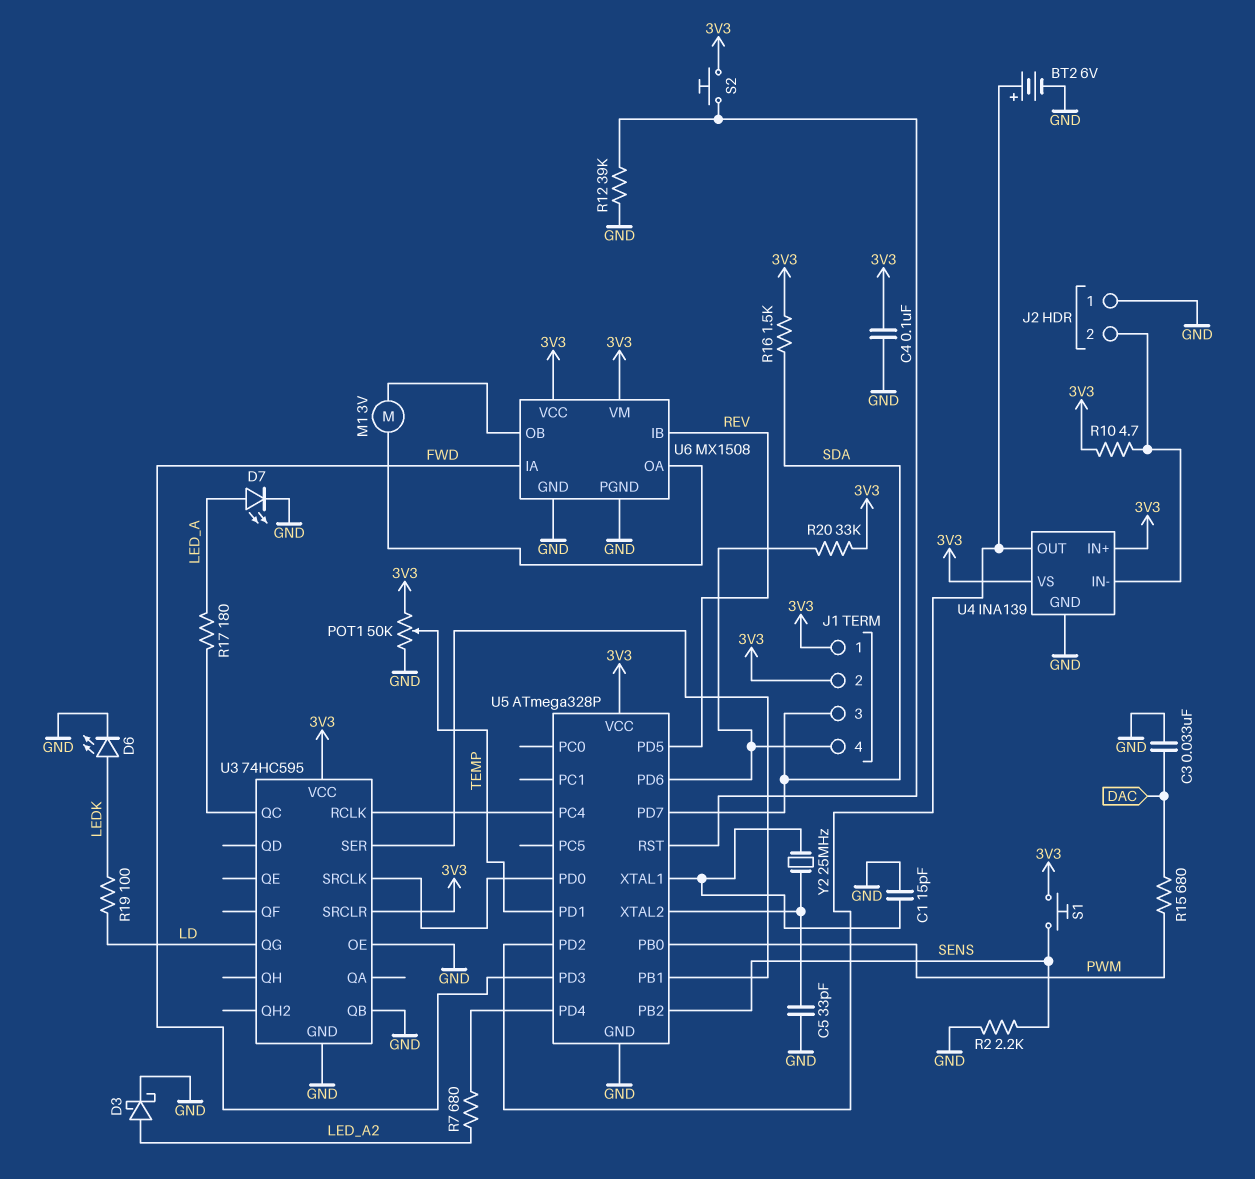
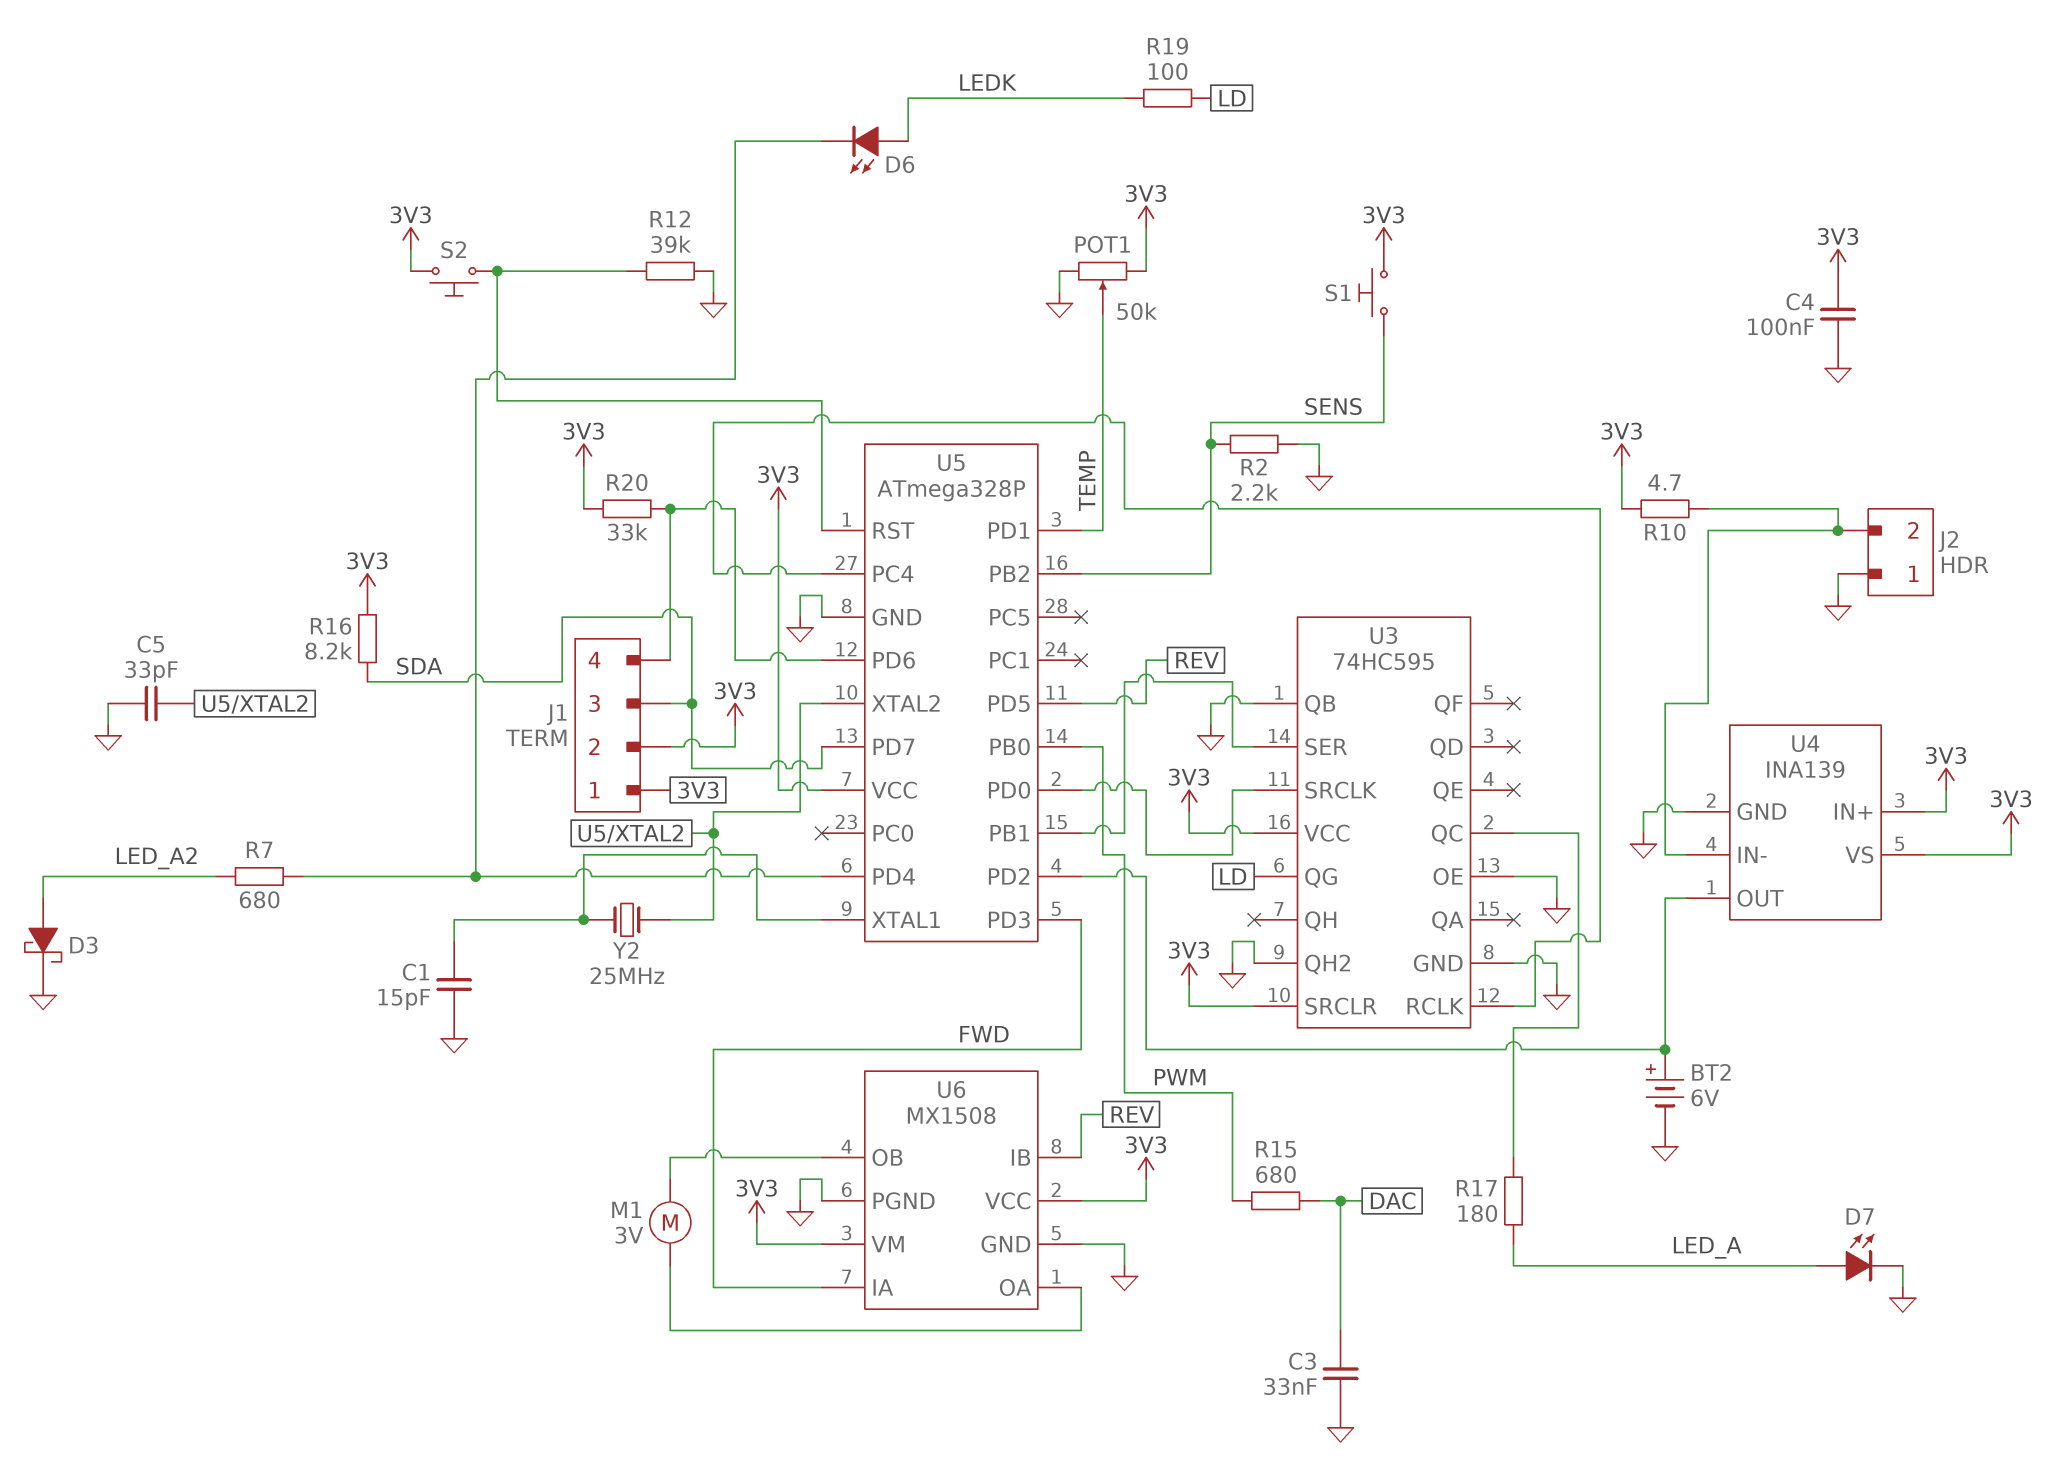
D6: LED (A LEDK, K GND) -> LED (A LEDK, K U5/PD4)
R16: 1.5k (3V3, SDA) -> 8.2k (3V3, SDA)
U3 pin QH2: none -> GND

